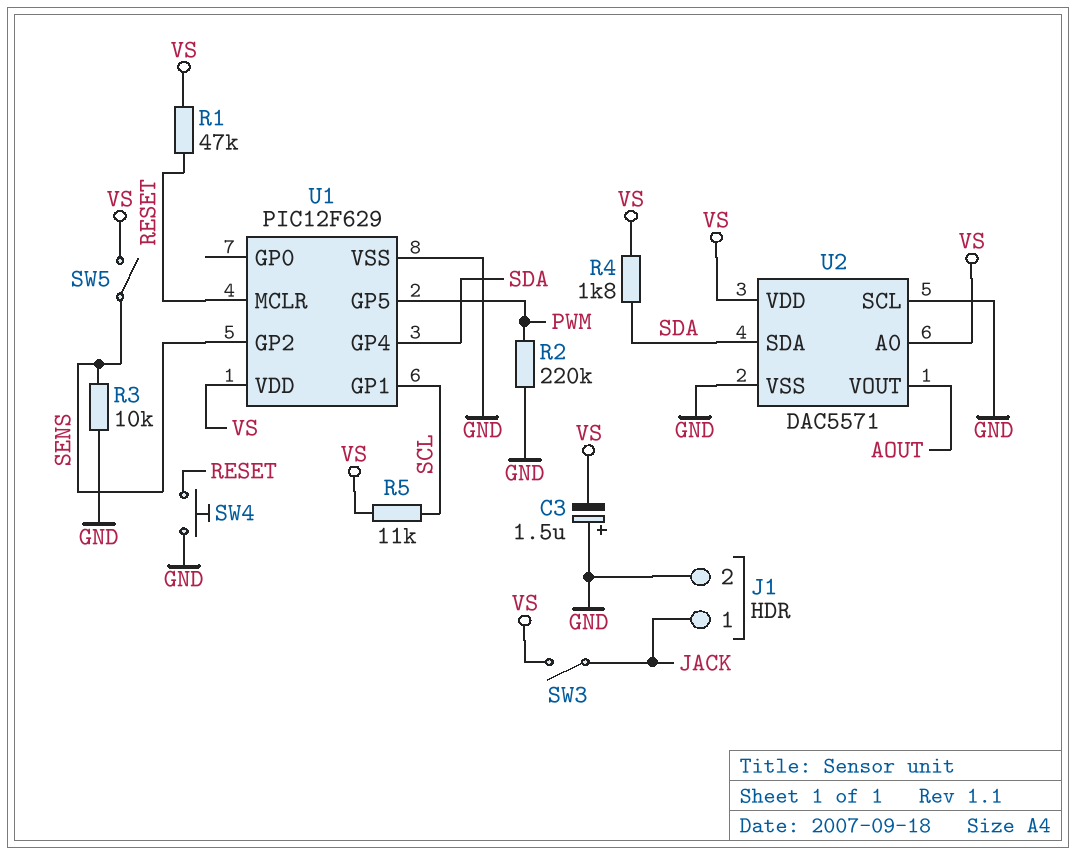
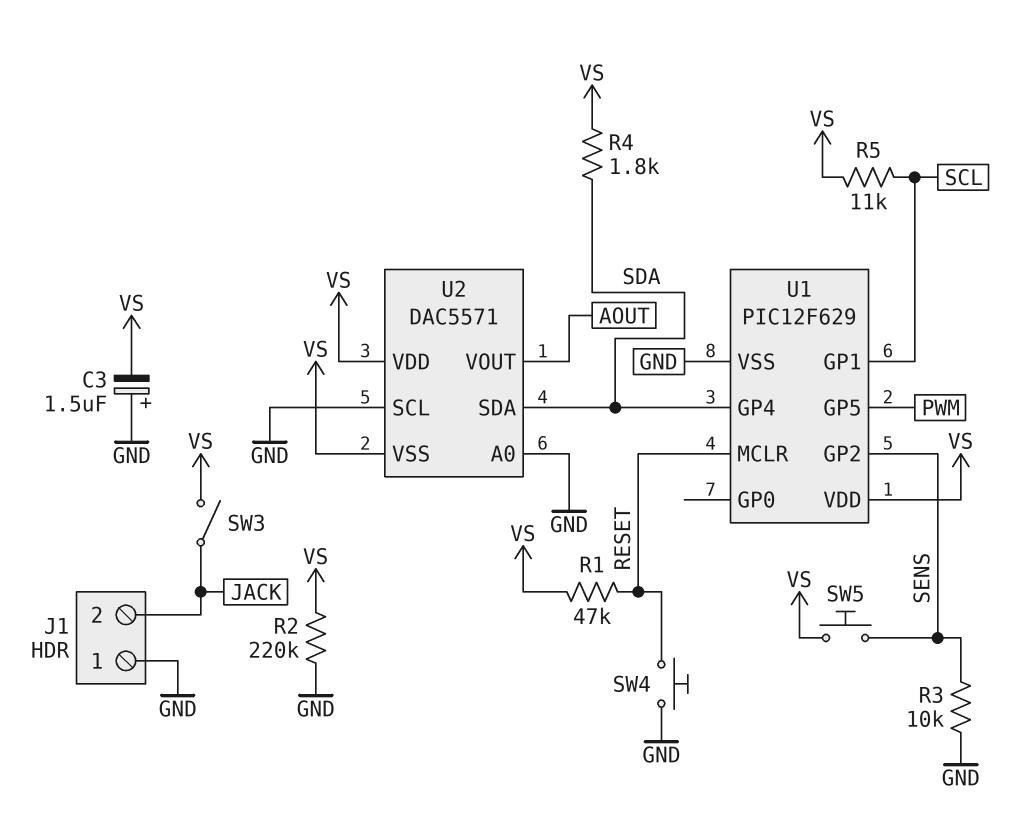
J1 pin 1: JACK -> GND
J1 pin 2: GND -> JACK
R2: 220k (GND, PWM) -> 220k (GND, VS)
SW5: switch (SENS, VS) -> button (SENS, VS)
U2 pin A0: VS -> GND
U2 pin VSS: GND -> VS

